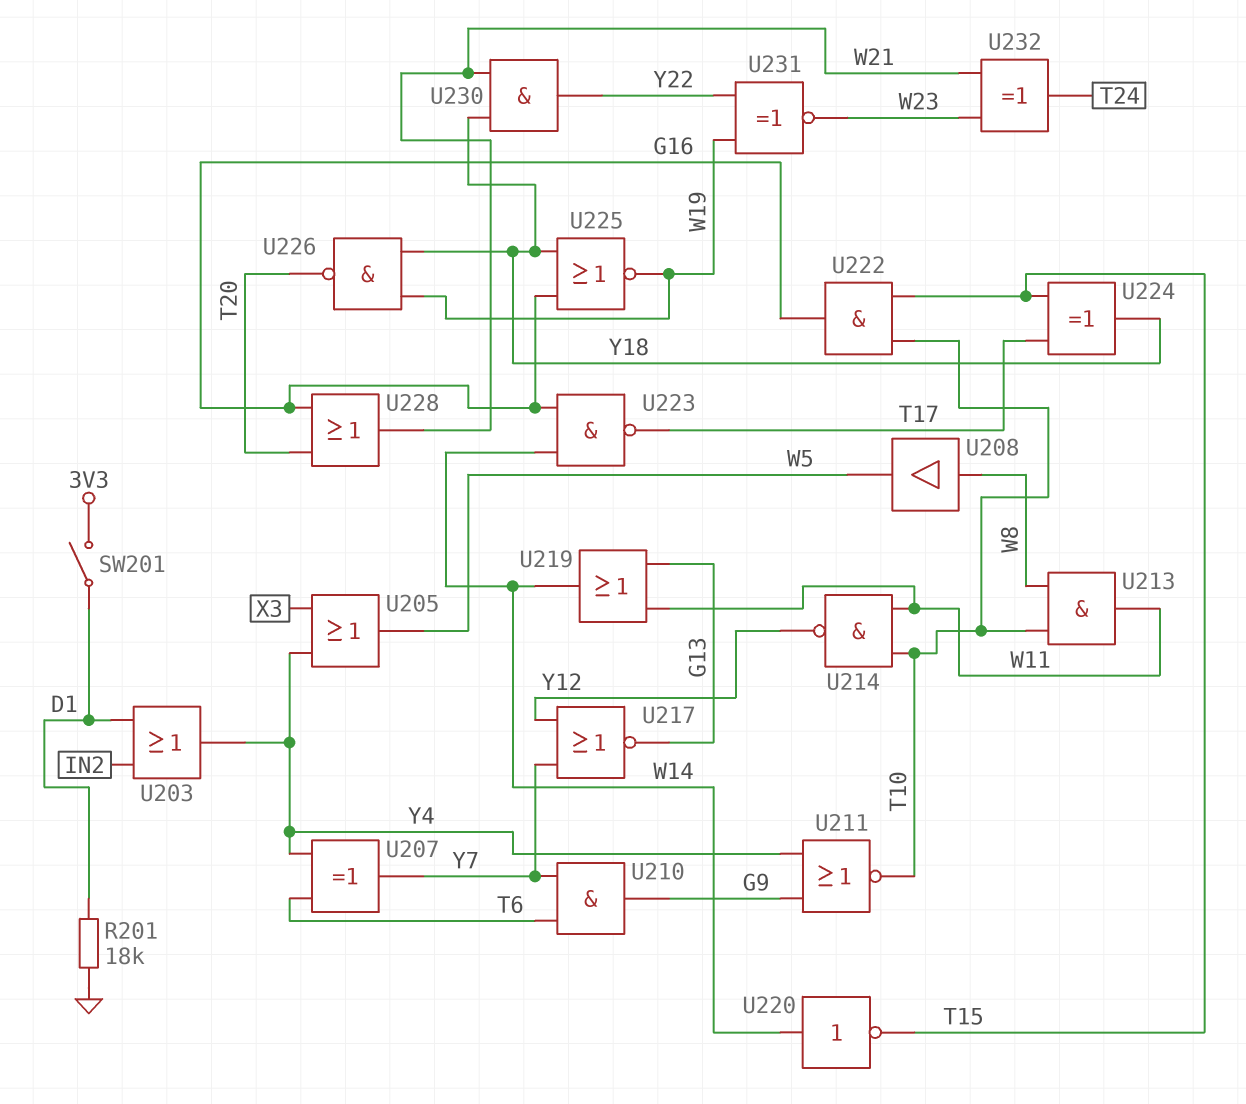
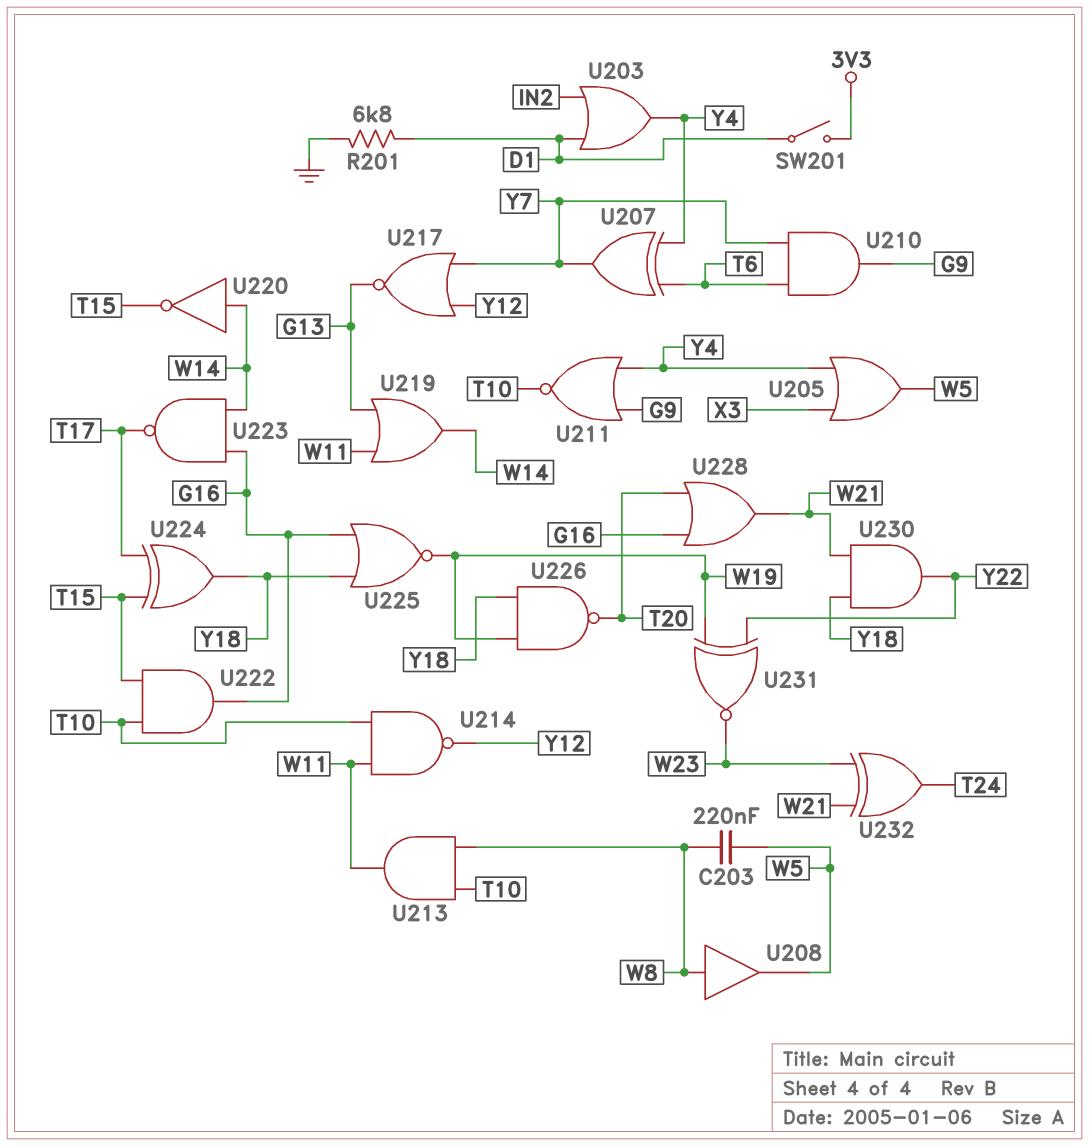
C203: none -> 220nF (W5, W8)
R201: 18k (D1, GND) -> 6.8k (D1, GND)

